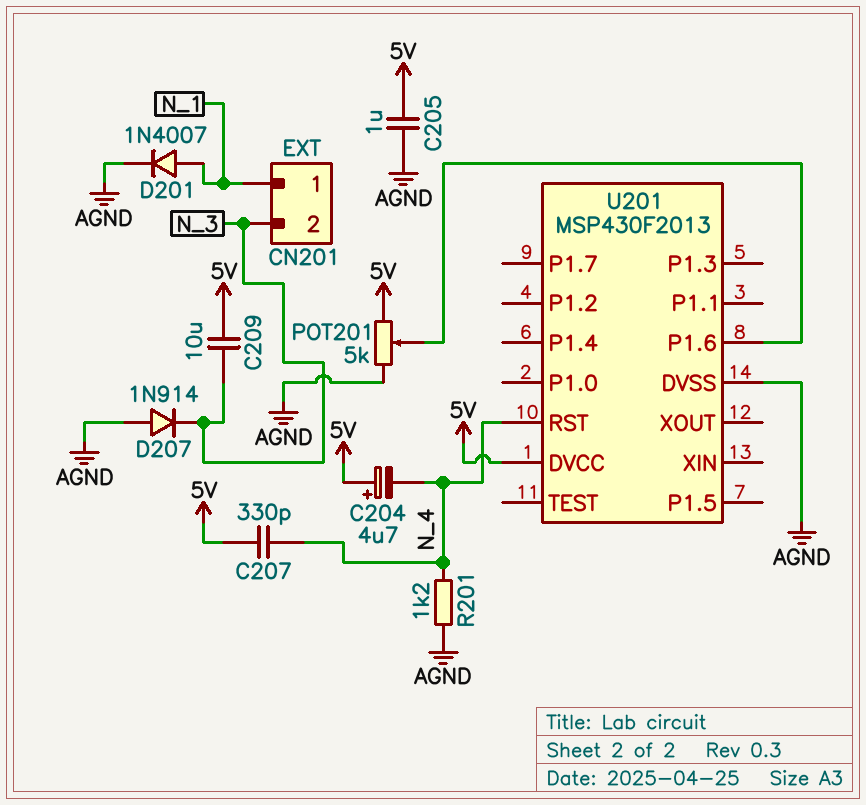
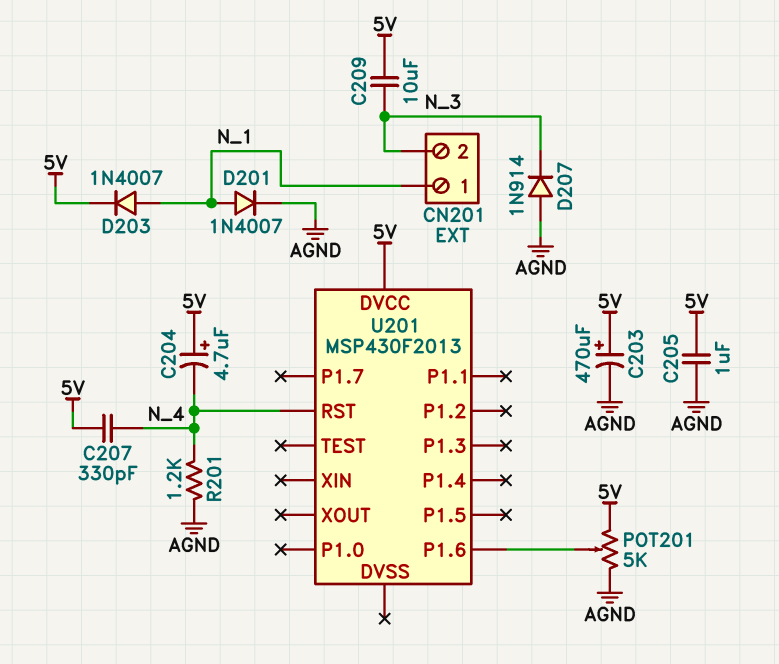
C203: none -> 470uF (plus 5V, minus AGND)
D203: none -> diode 1N4007 (A N_1, K 5V)
U201 pin DVSS: AGND -> none

